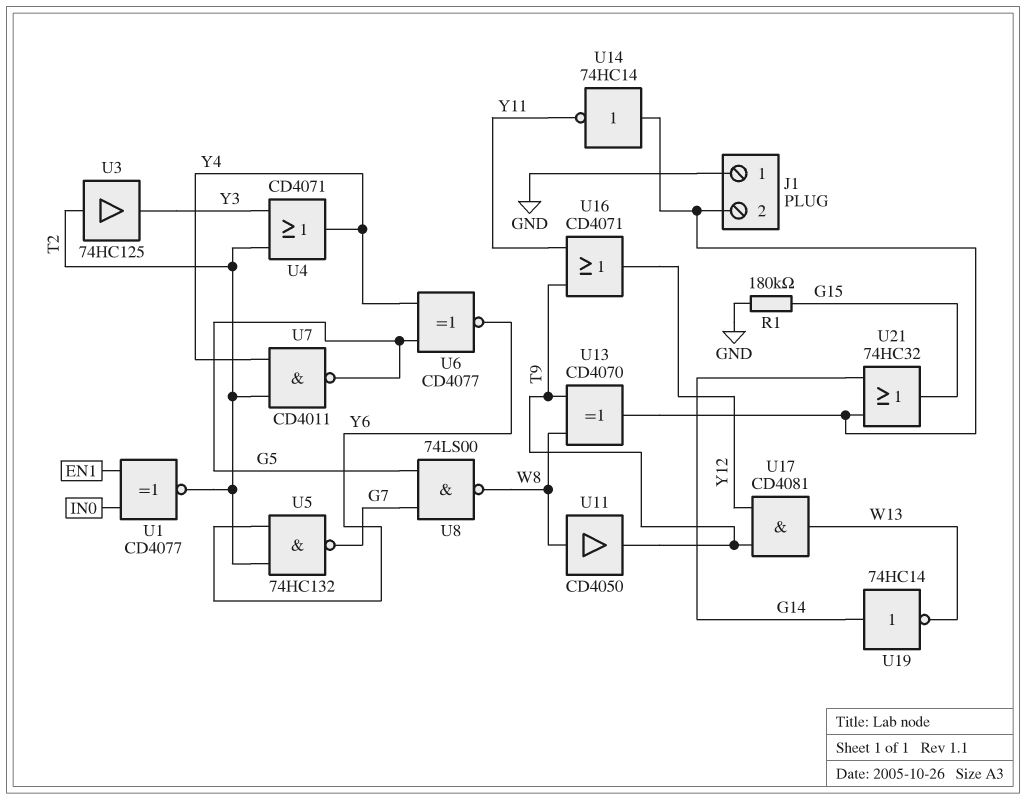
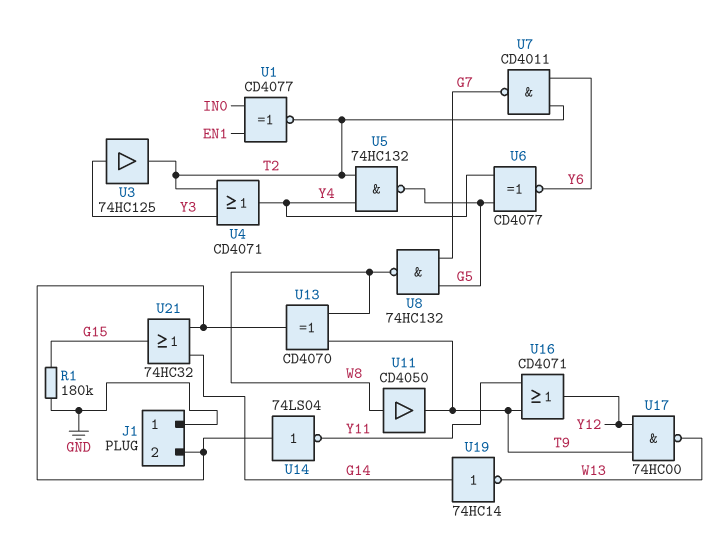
U3: buffer 74HC125 (in T2, out Y3) -> buffer 74HC125 (in Y3, out T2)
U5: NAND 74HC132 (in T2, in Y6, out G7) -> NAND 74HC132 (in T2, in Y4, out G5)
U7: NAND CD4011 (in T2, in Y4, out G5) -> NAND CD4011 (in T2, in Y6, out G7)
U8: NAND 74LS00 (in G5, in G7, out W8) -> NAND 74HC132 (in G5, in G7, out W8)
U14: NOT 74HC14 (in J1/2, out Y11) -> NOT 74LS04 (in J1/2, out Y11)
U17: AND CD4081 (in T9, in Y12, out W13) -> NAND 74HC00 (in T9, in Y12, out W13)

